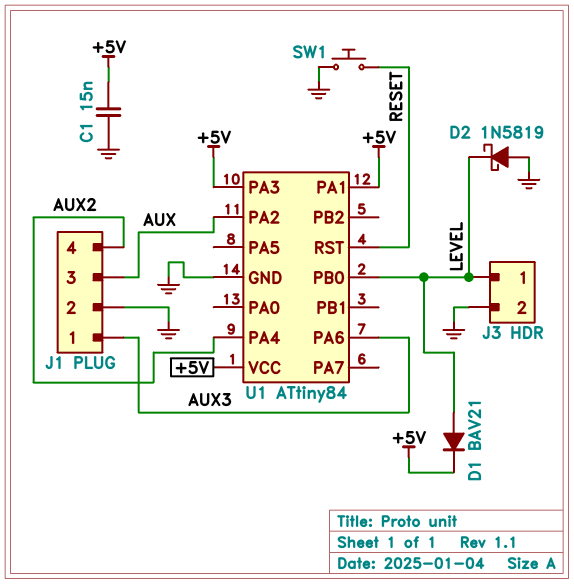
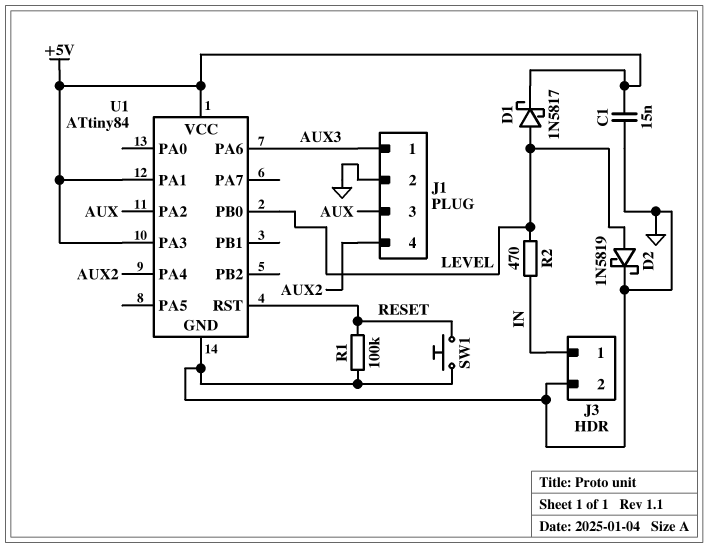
D1: diode BAV21 (A LEVEL, K +5V) -> schottky 1N5817 (A LEVEL, K +5V)
D2: schottky 1N5819 (A GND, K LEVEL) -> schottky 1N5819 (A LEVEL, K GND)
J3 pin 1: LEVEL -> IN
R1: none -> 100k (GND, RESET)
R2: none -> 470 (IN, LEVEL)

